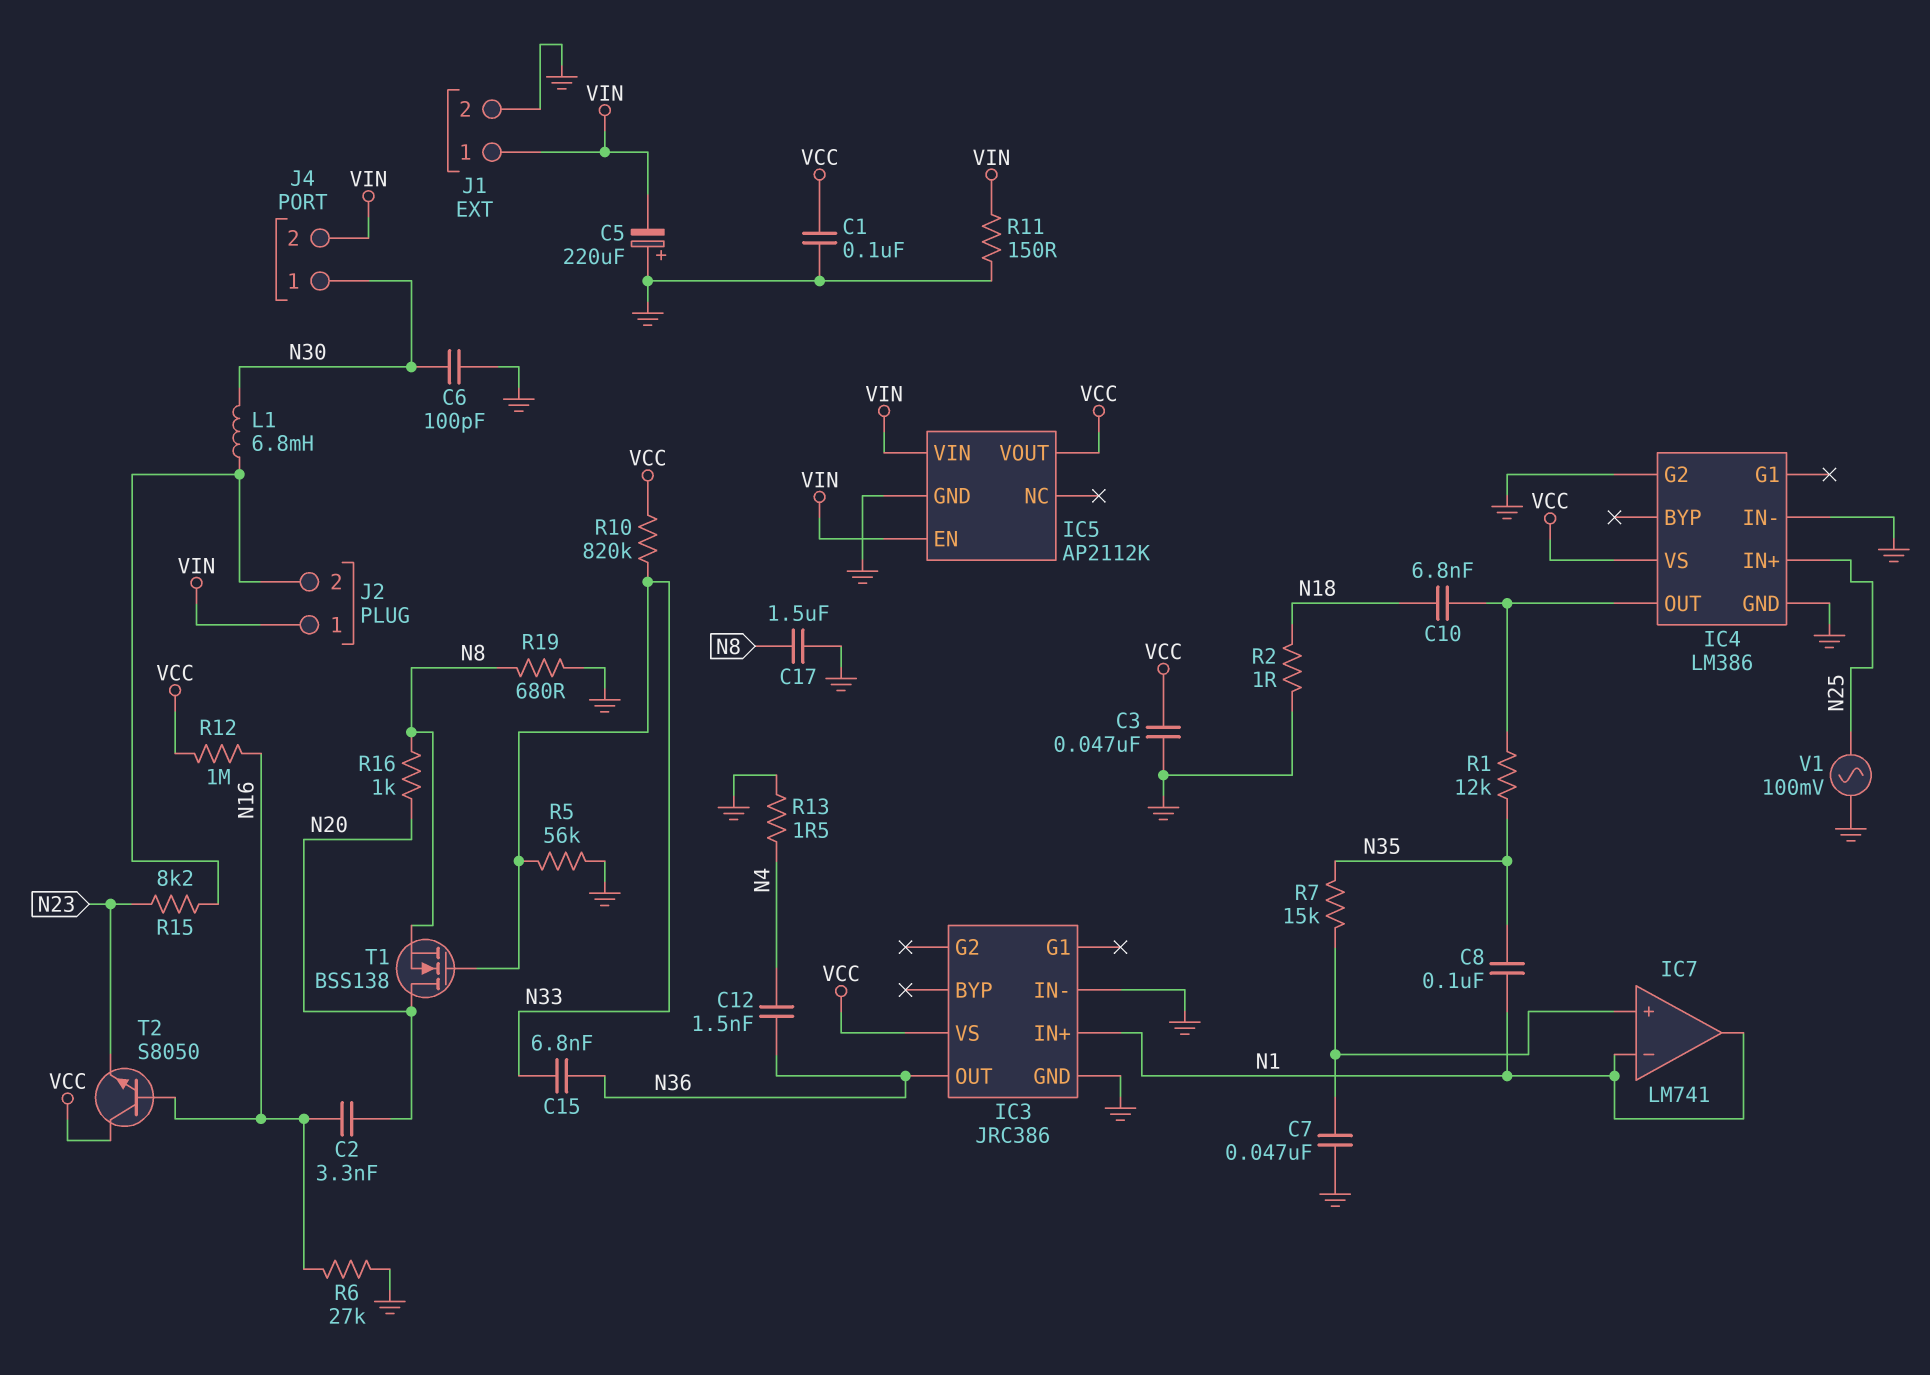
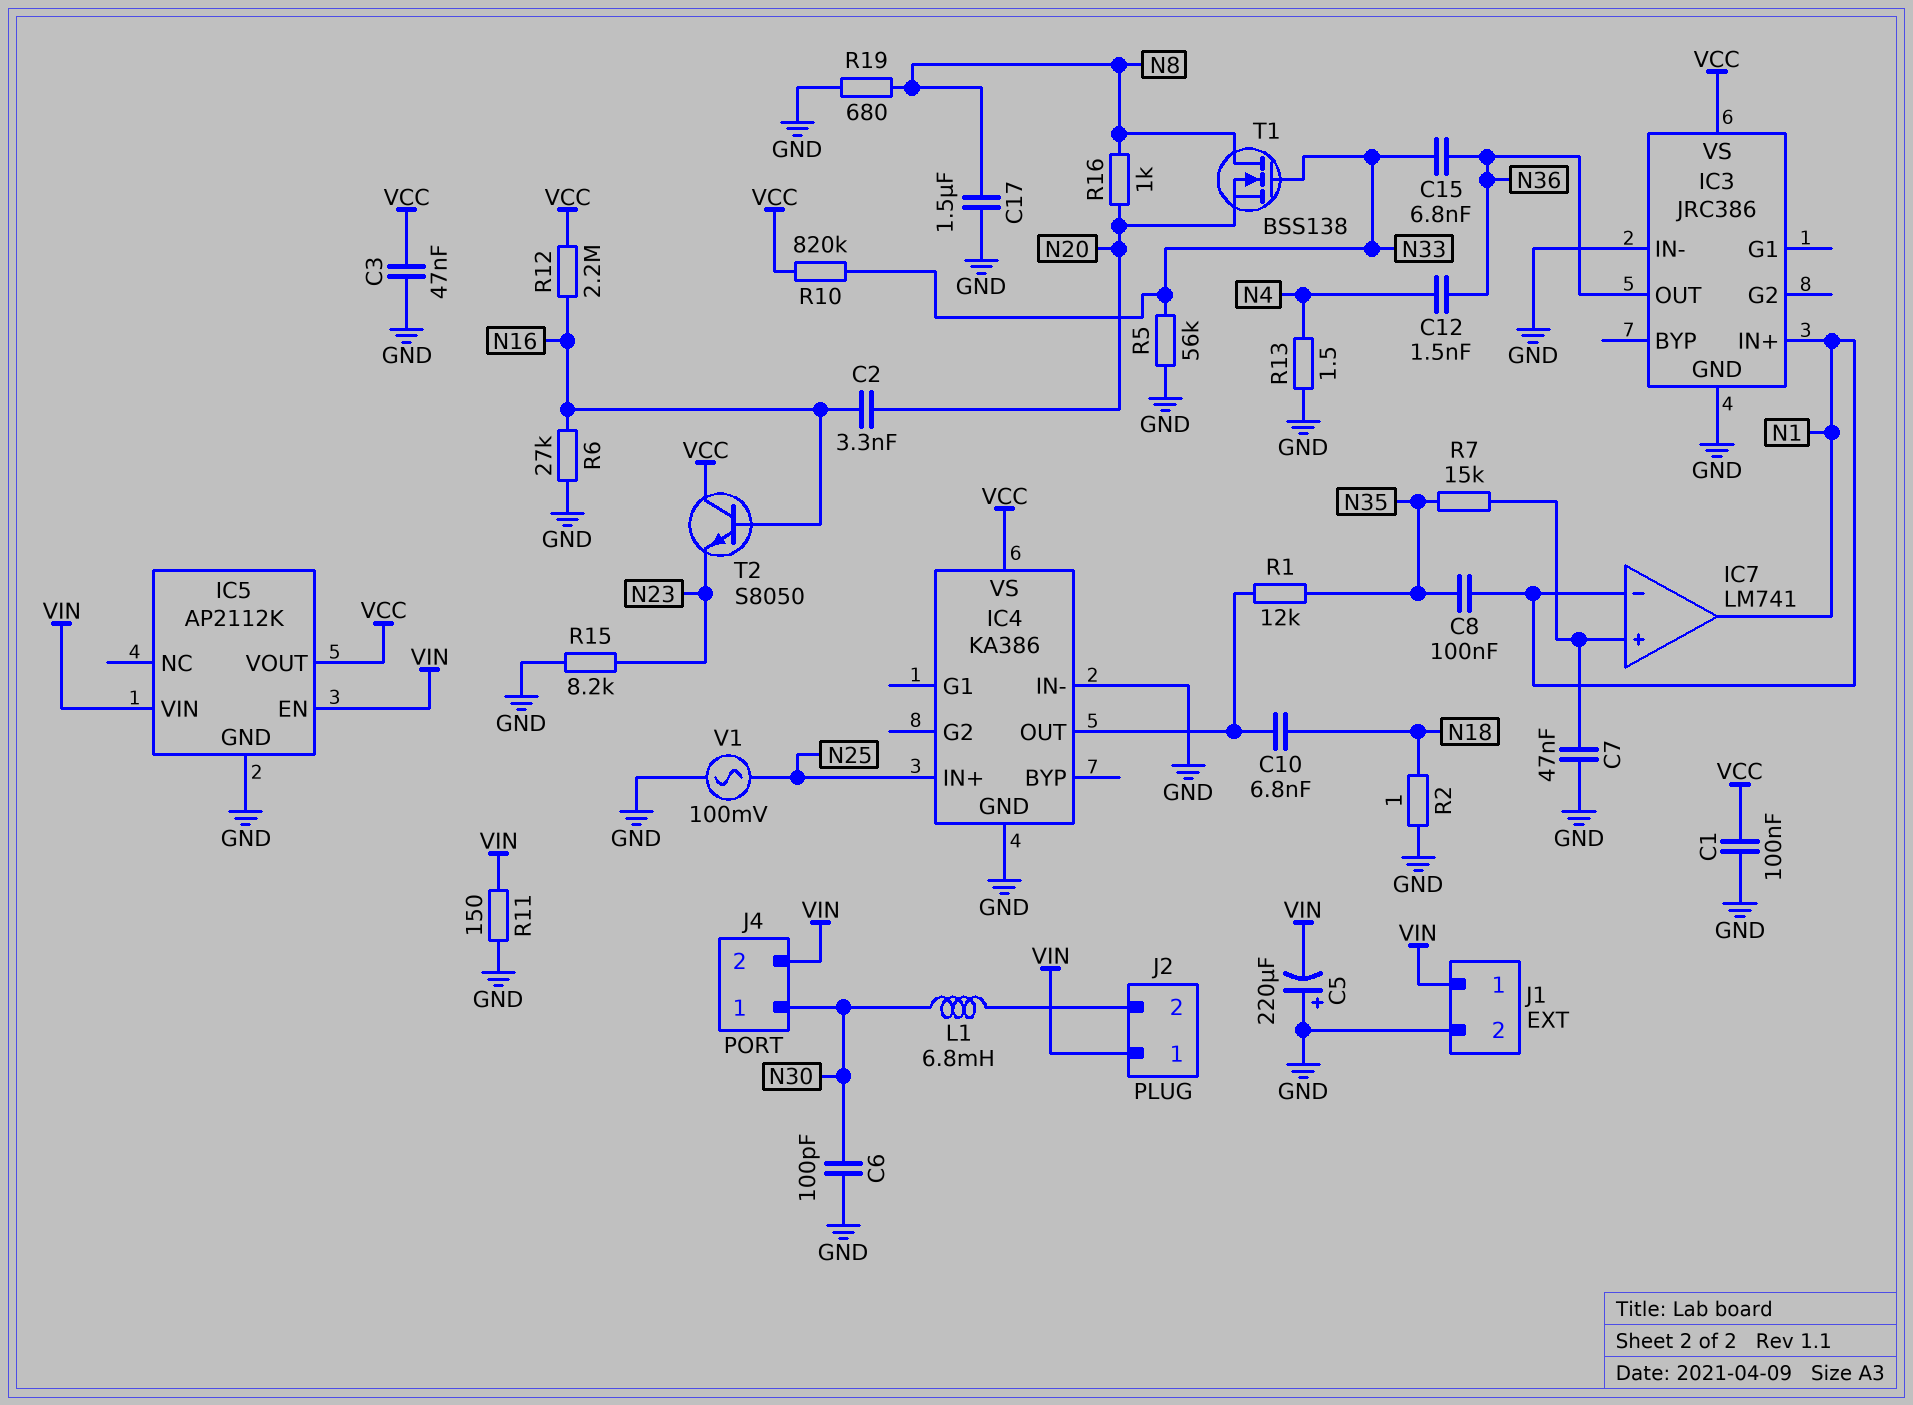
IC4: LM386 -> KA386
IC4 pin G2: GND -> none
R12: 1M (N16, VCC) -> 2.2M (N16, VCC)
R15: 8.2k (J2/2, N23) -> 8.2k (GND, N23)
T1: NMOS BSS138 (G N33, D N20, S N8) -> NMOS BSS138 (G N33, D N8, S N20)

